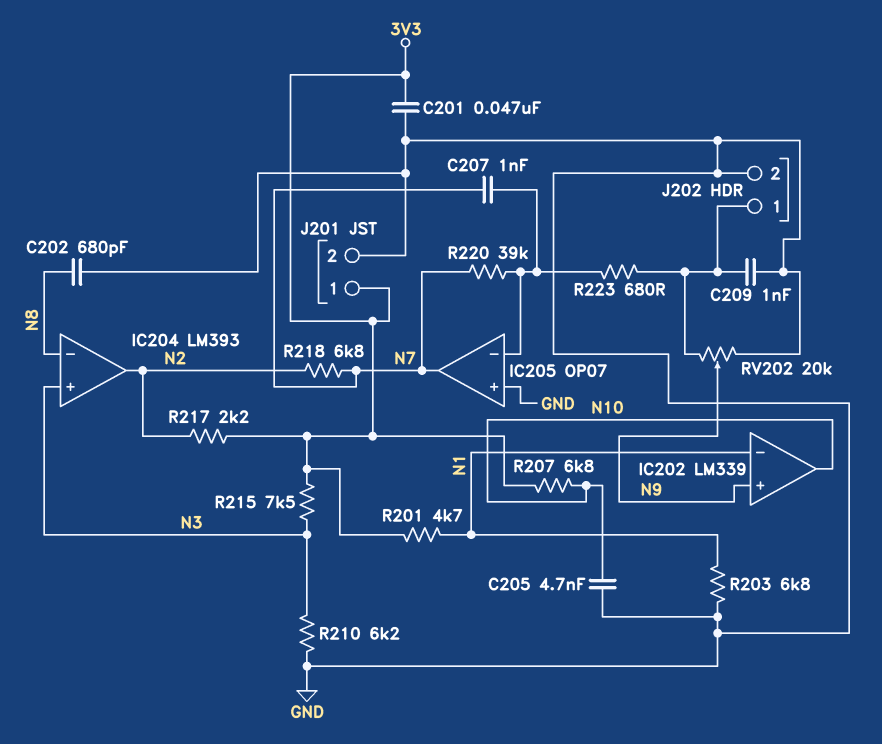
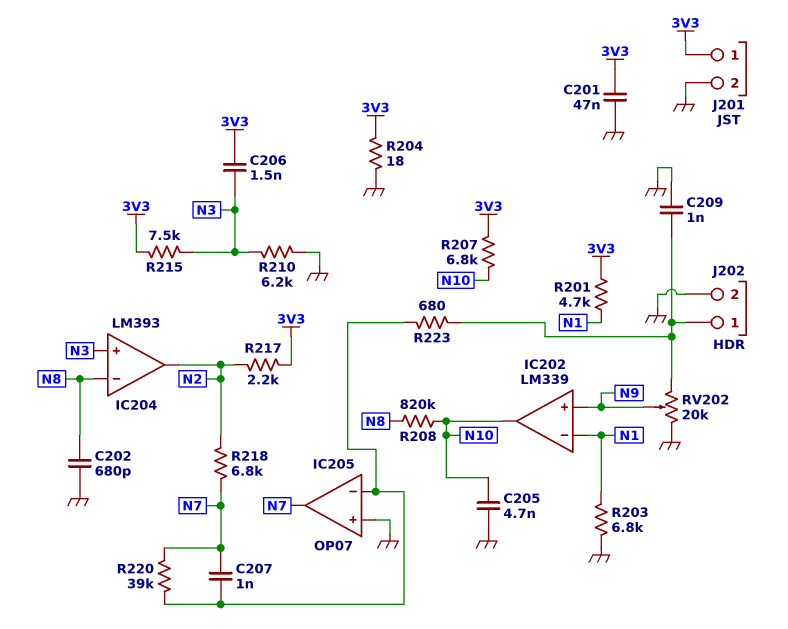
C206: none -> 1.5nF (3V3, N3)
R204: none -> 18 (3V3, GND)
R208: none -> 820k (N8, N10)

